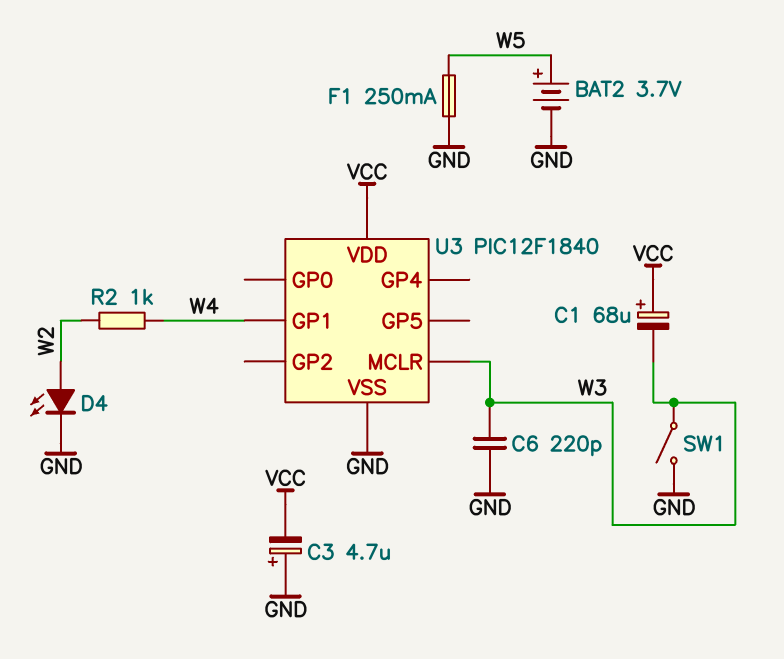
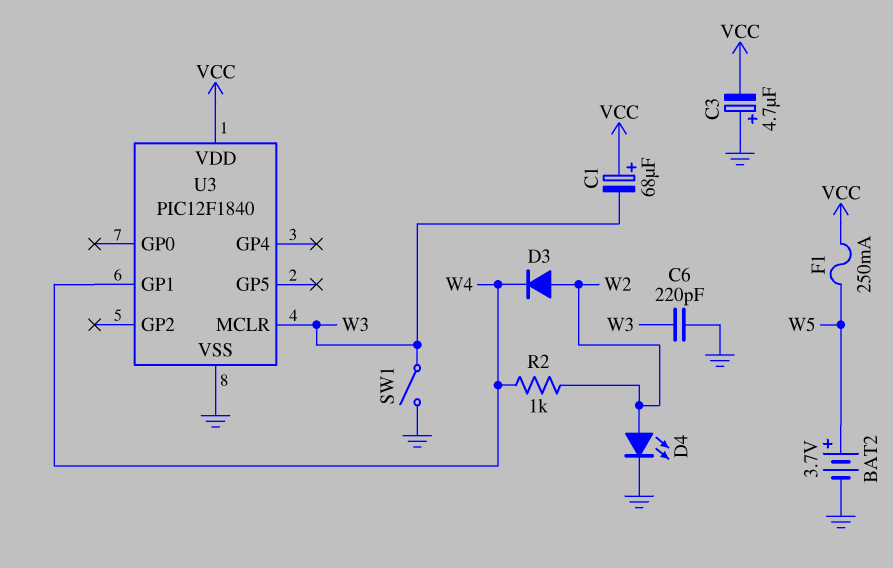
D3: none -> diode (A W2, K W4)
F1: 250mA (GND, W5) -> 250mA (VCC, W5)

